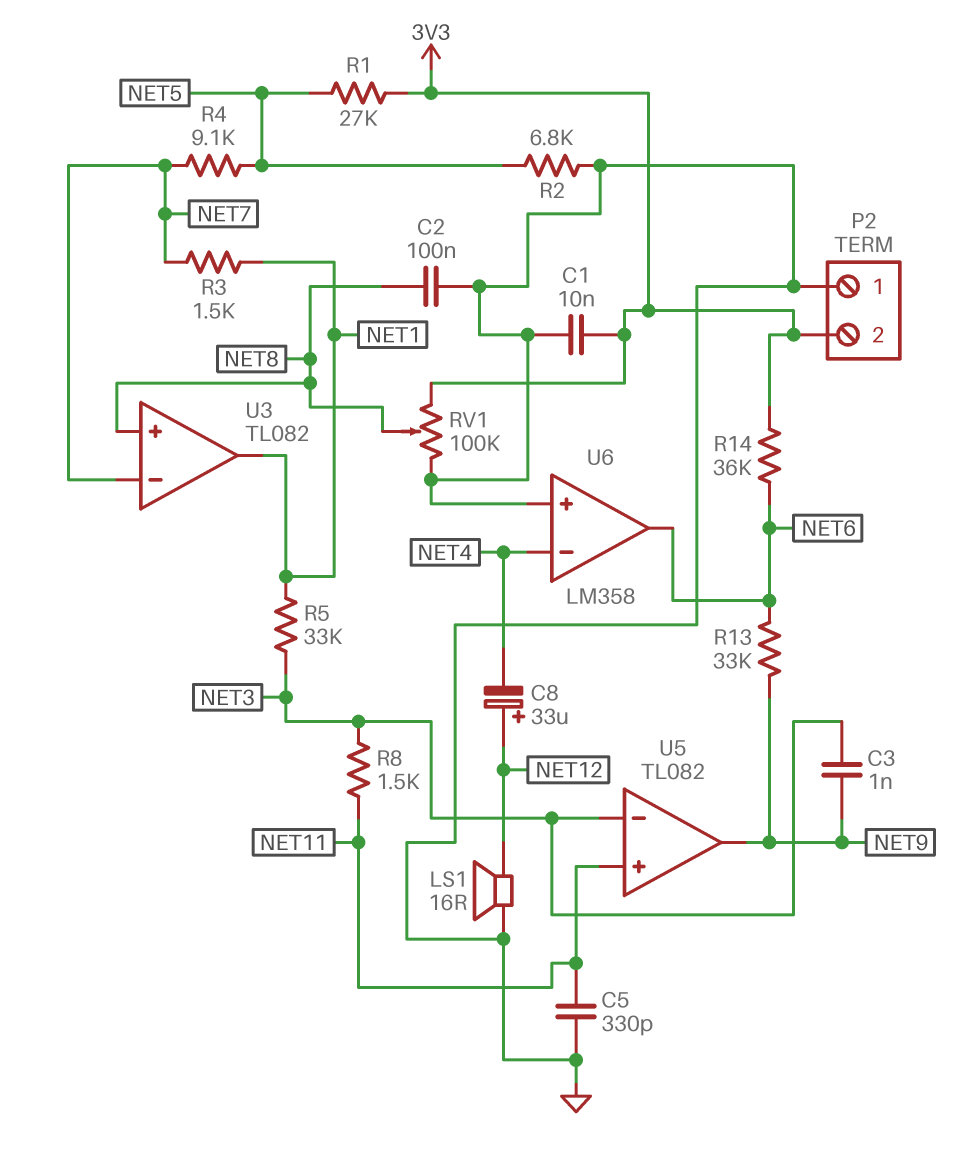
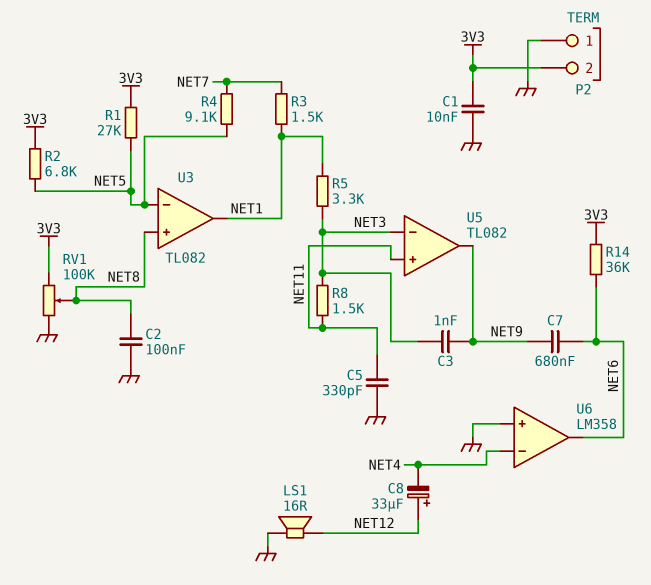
C7: none -> 680nF (NET6, NET9)
R2: 6.8k (GND, NET5) -> 6.8k (3V3, NET5)
R5: 33k (NET1, NET3) -> 3.3k (NET1, NET3)
R13: 33k (NET6, NET9) -> none
U3 pin in-: NET7 -> NET5

